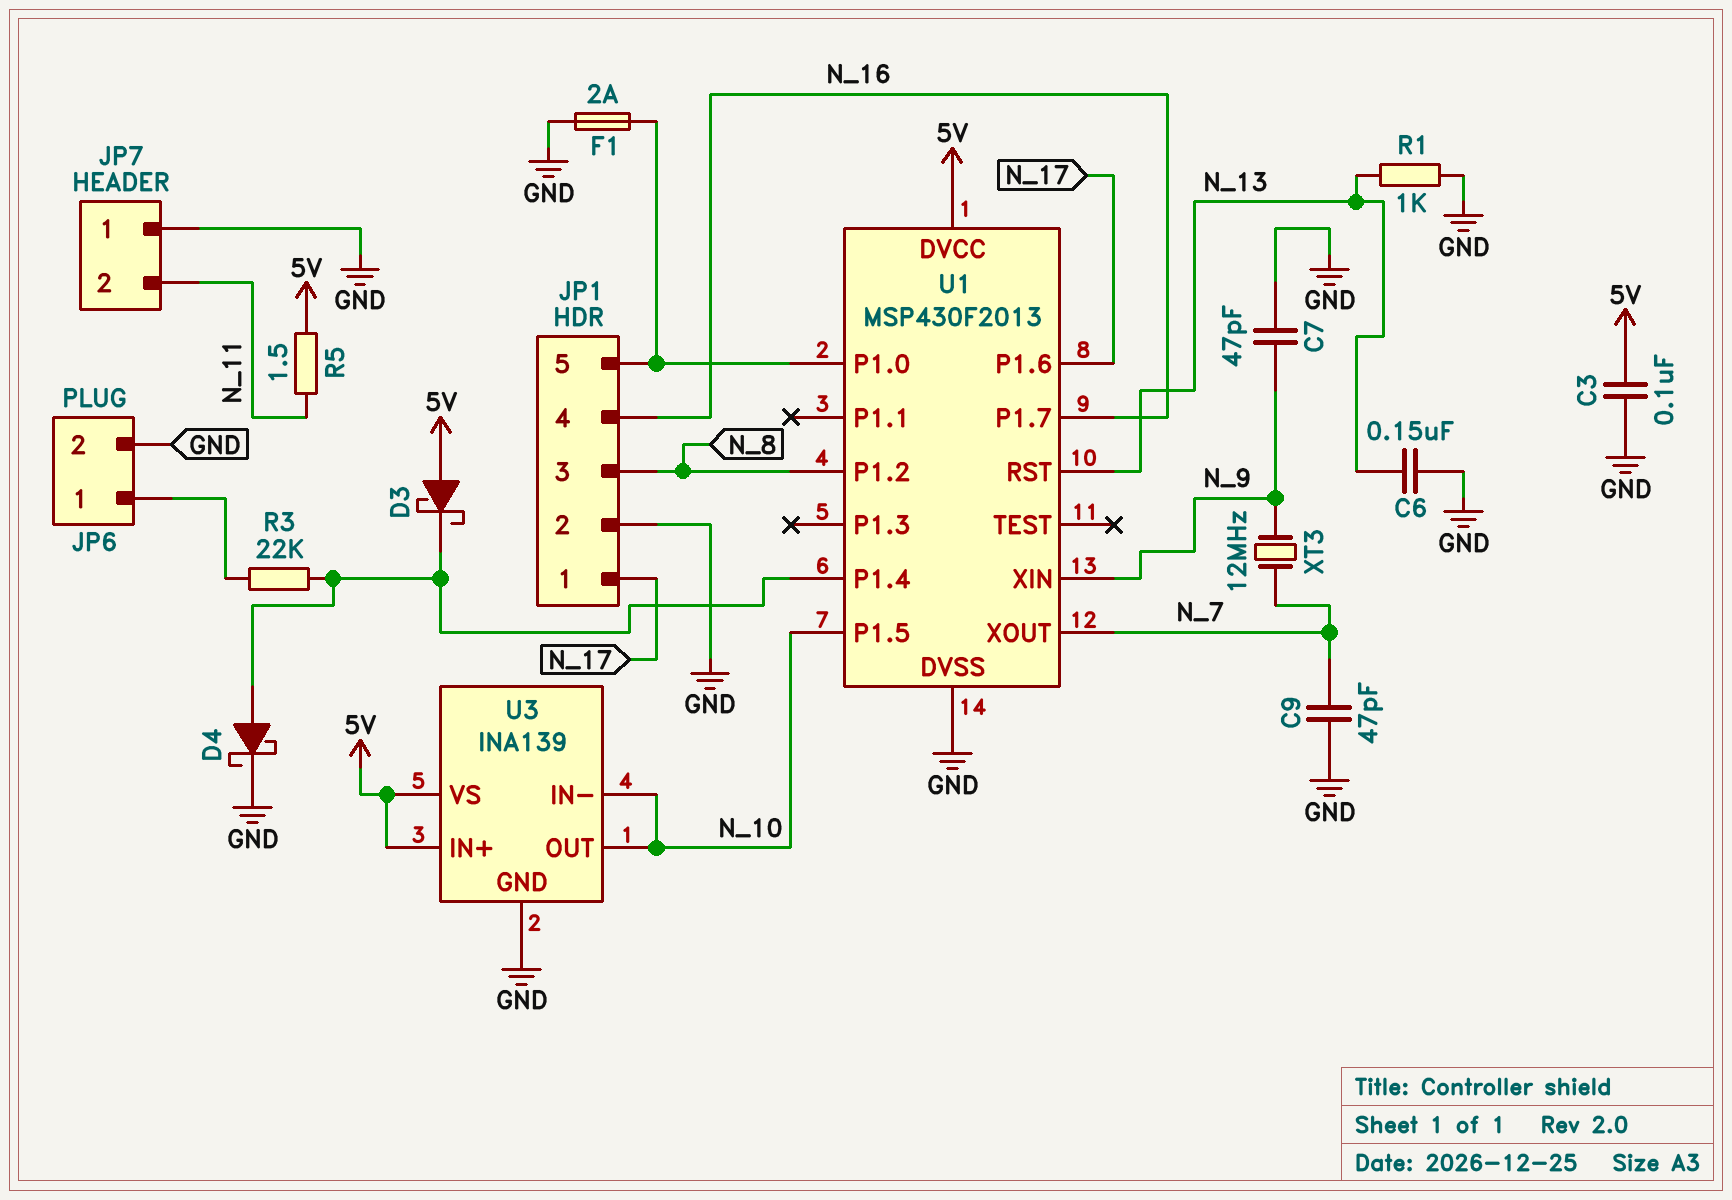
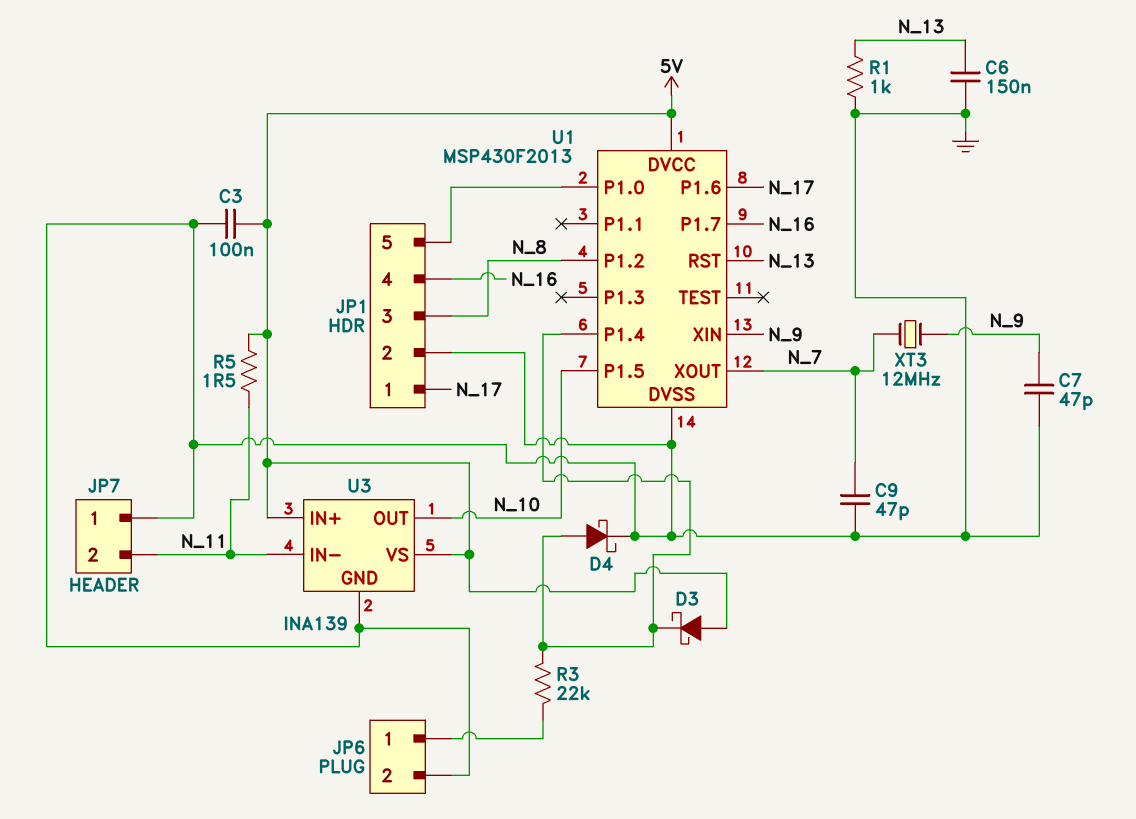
F1: 2A (GND, JP1/5) -> none
U3 pin IN-: N_10 -> N_11

